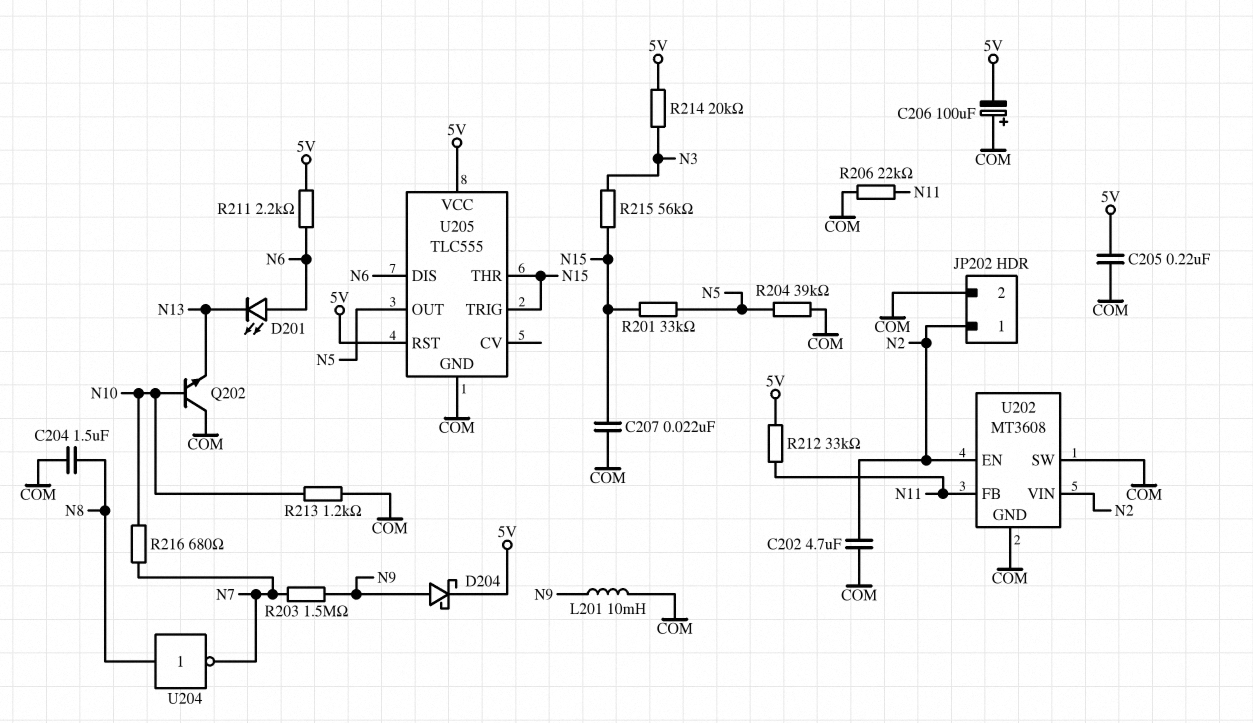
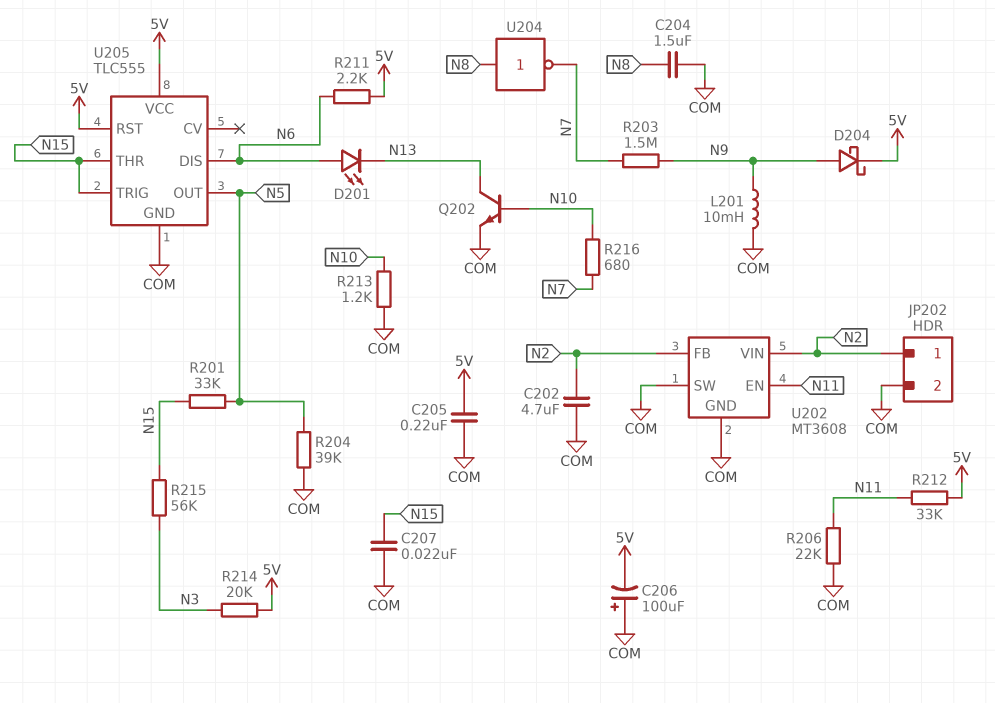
Q202: NPN (B N10, C COM, E N13) -> NPN (B N10, C N13, E COM)
U202 pin EN: N2 -> N11
U202 pin FB: N11 -> N2

